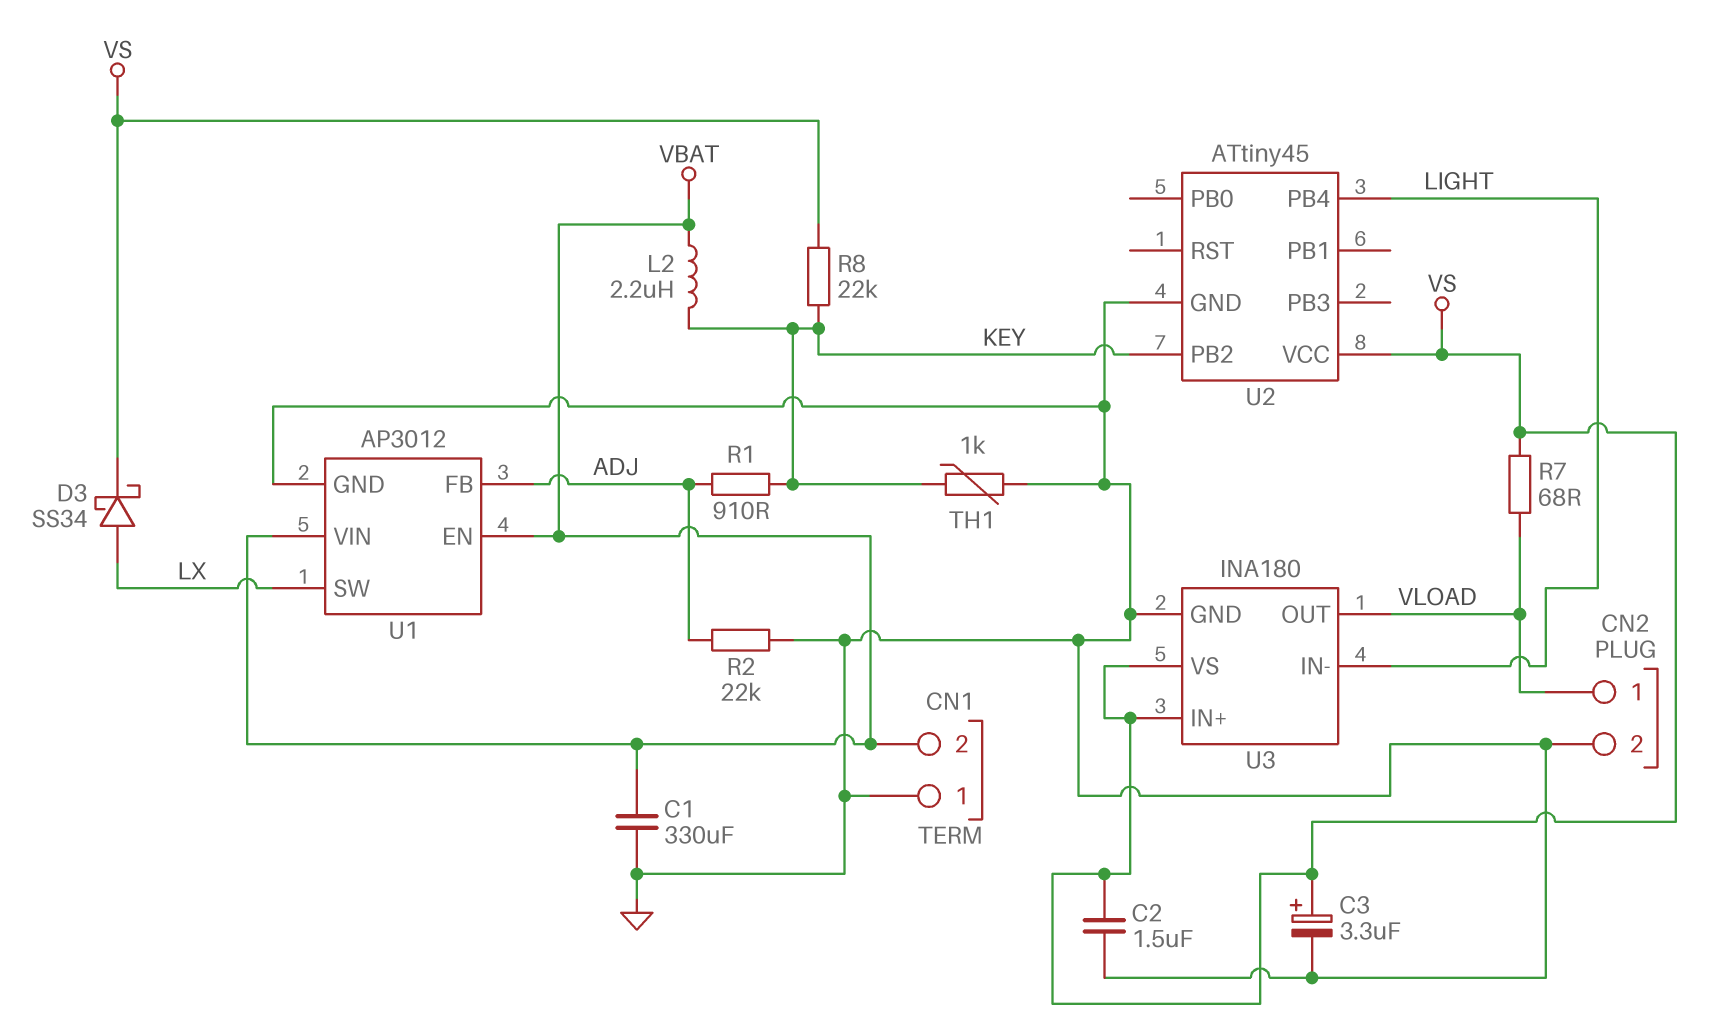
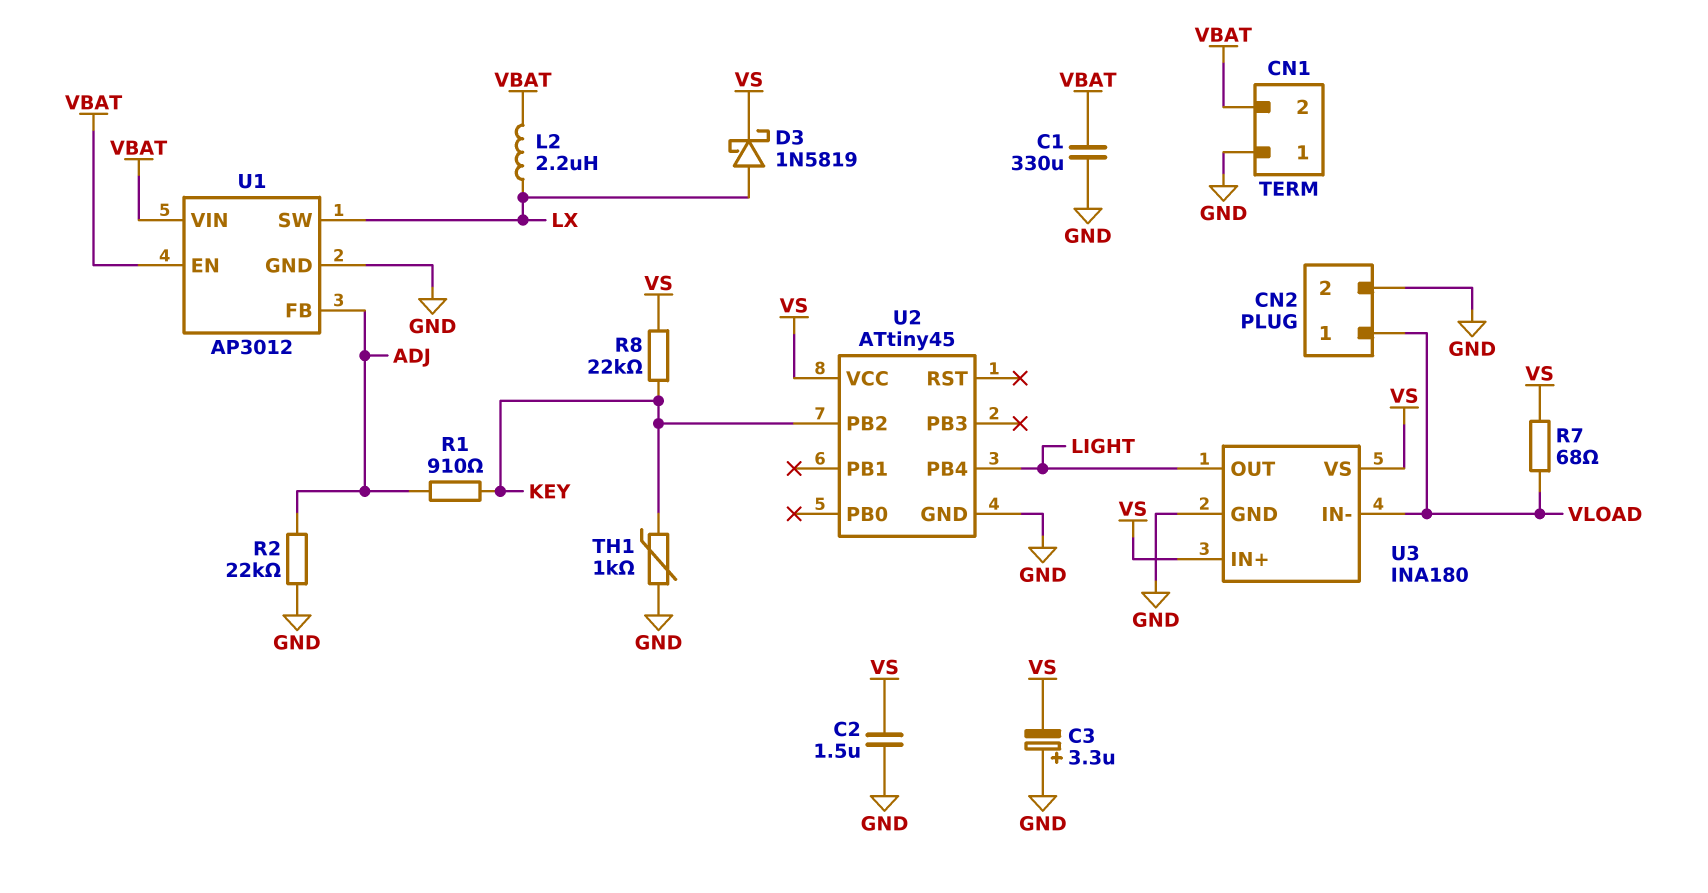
C3: 3.3uF (plus VS, minus GND) -> 3.3uF (plus GND, minus VS)
D3: schottky SS34 (A LX, K VS) -> schottky 1N5819 (A LX, K VS)
L2: 2.2uH (KEY, VBAT) -> 2.2uH (LX, VBAT)
U3 pin IN-: LIGHT -> VLOAD
U3 pin OUT: VLOAD -> LIGHT

